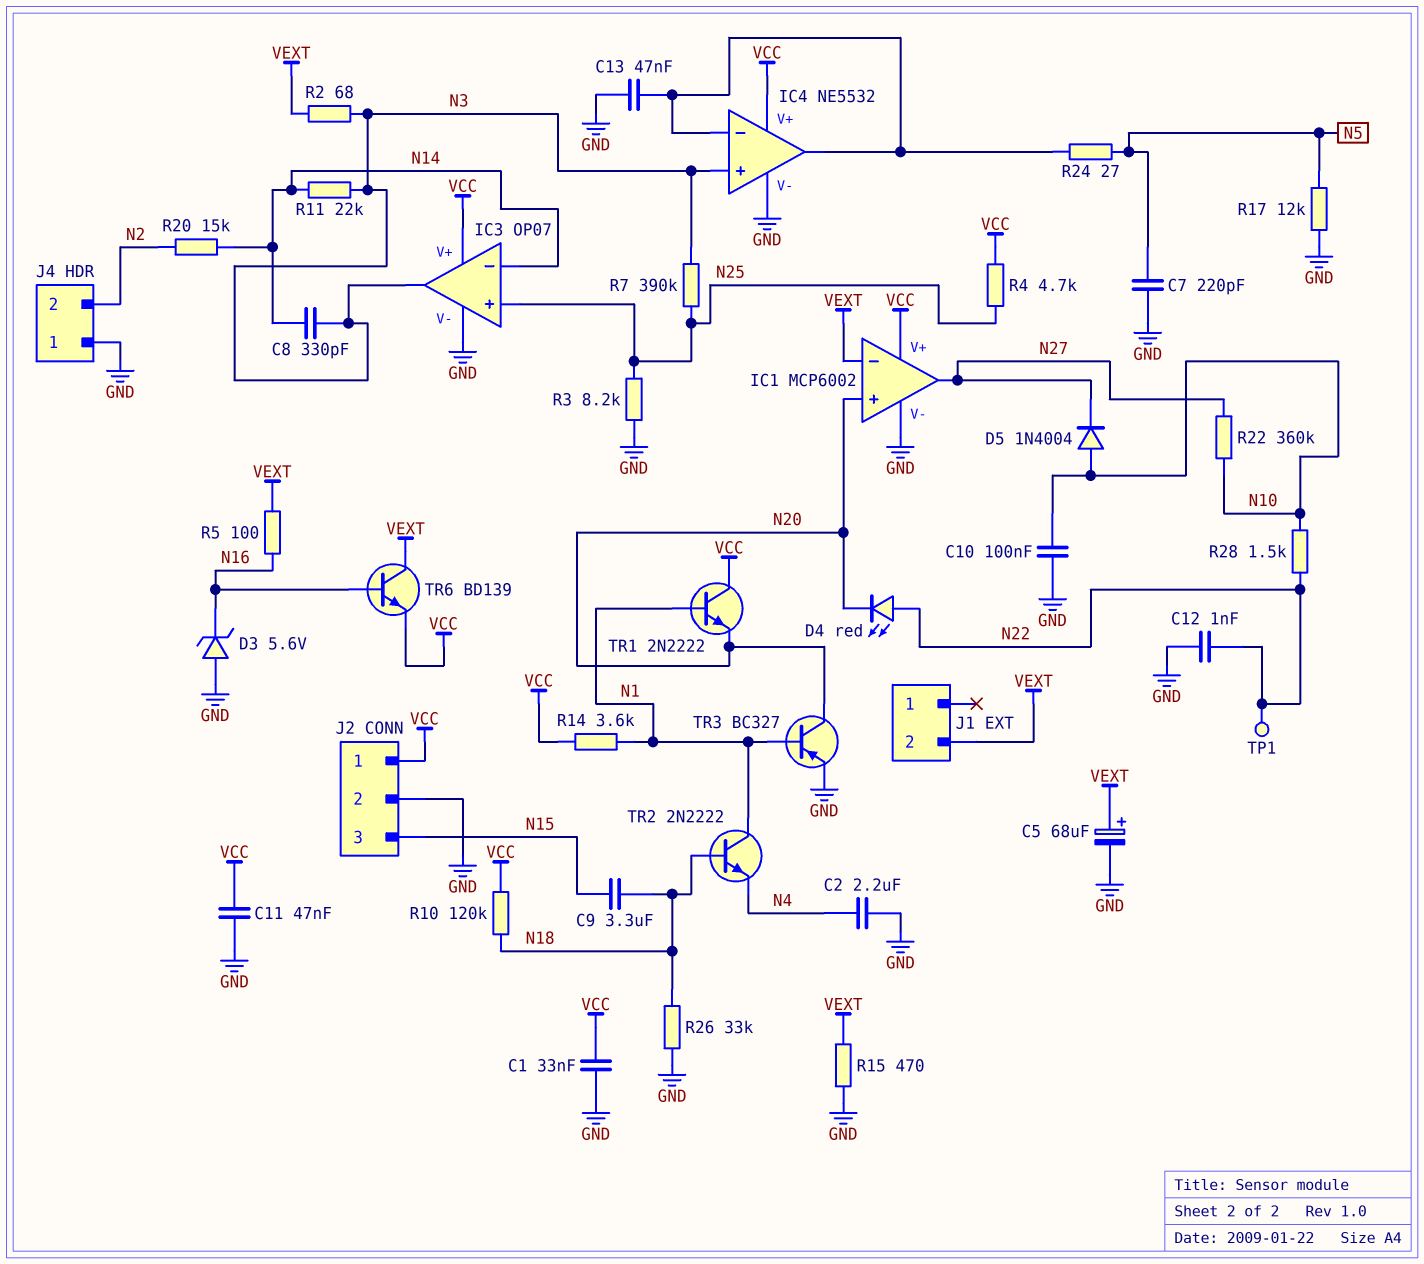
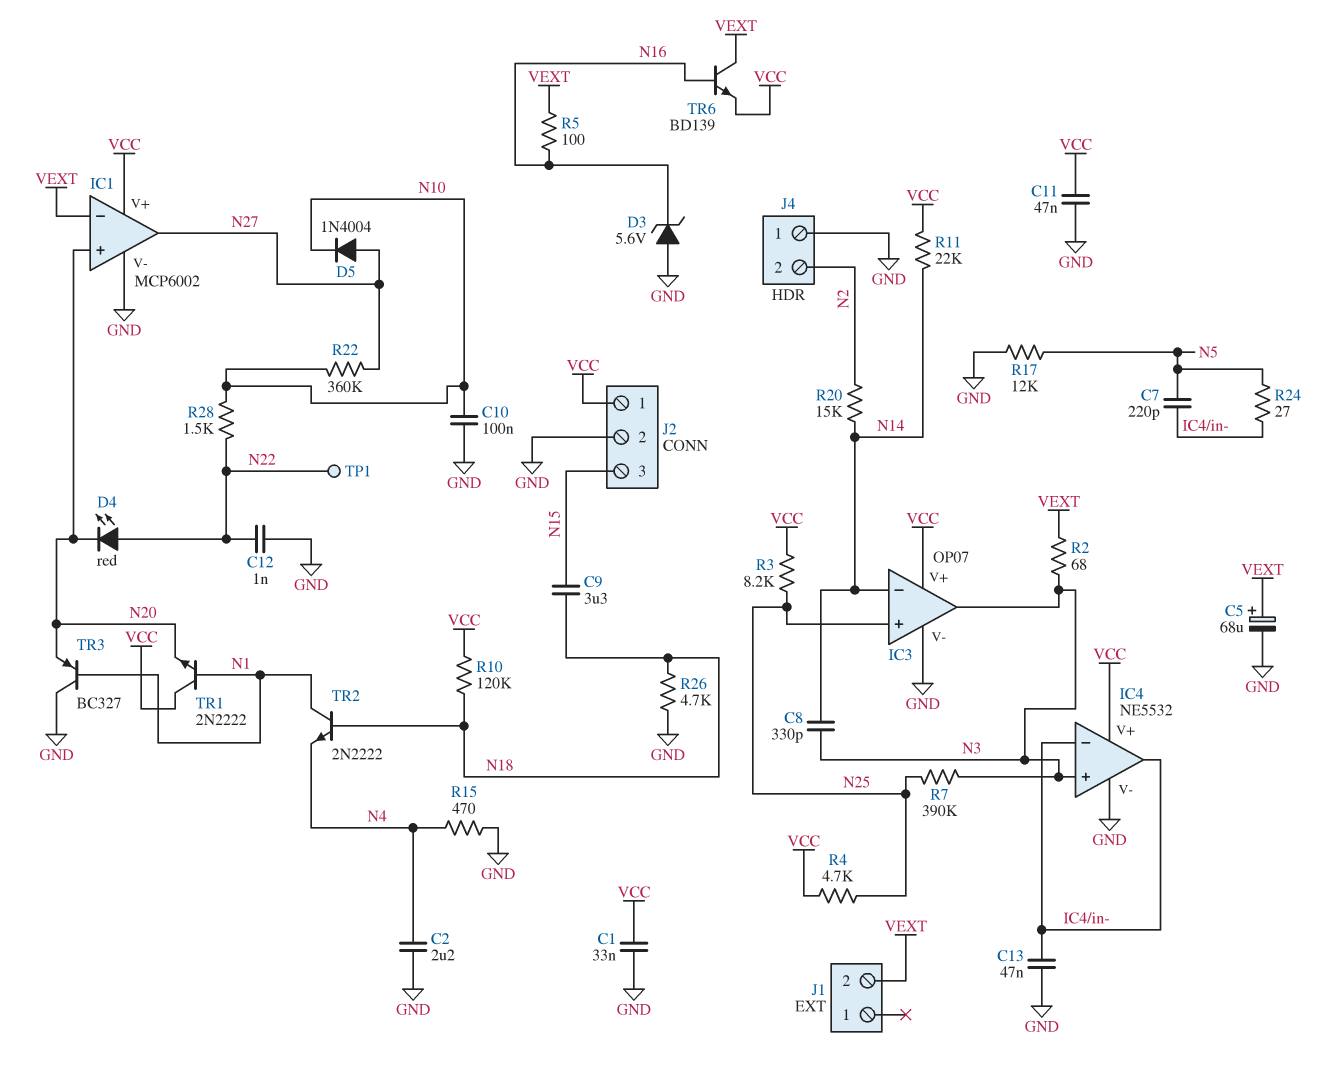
C7: 220pF (GND, N5) -> 220pF (IC4/in-, N5)
D5: diode 1N4004 (A N10, K N27) -> diode 1N4004 (A N27, K N10)
R3: 8.2k (GND, N25) -> 8.2k (N25, VCC)
R11: 22k (N3, N14) -> 22k (N14, VCC)
R14: 3.6k (N1, VCC) -> none
R15: 470 (GND, VEXT) -> 470 (GND, N4)
R26: 33k (GND, N18) -> 4.7k (GND, N18)
TR3: PNP BC327 (B N1, C N20, E GND) -> PNP BC327 (B N1, C GND, E N20)

